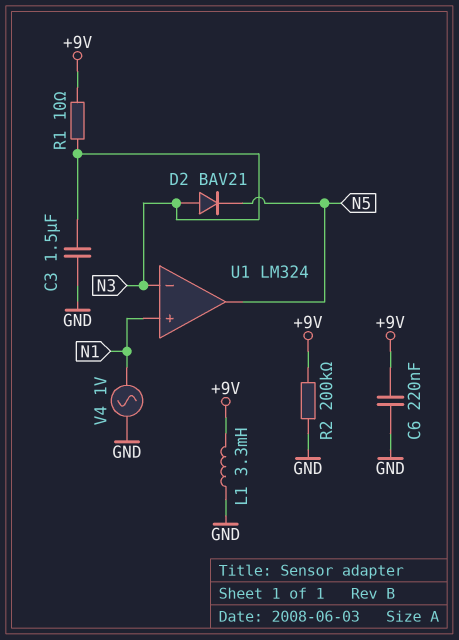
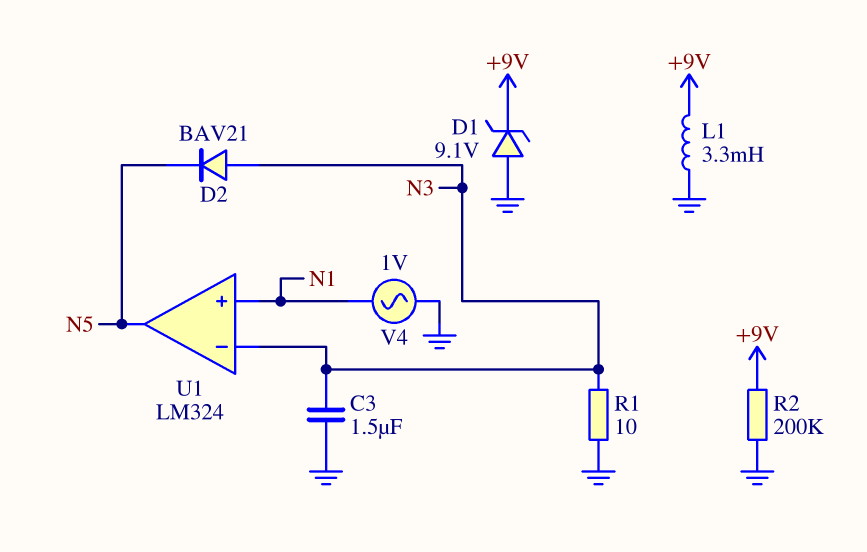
C6: 220nF (+9V, GND) -> none
D1: none -> zener 9.1V (A GND, K +9V)
R1: 10 (+9V, N3) -> 10 (GND, N3)

